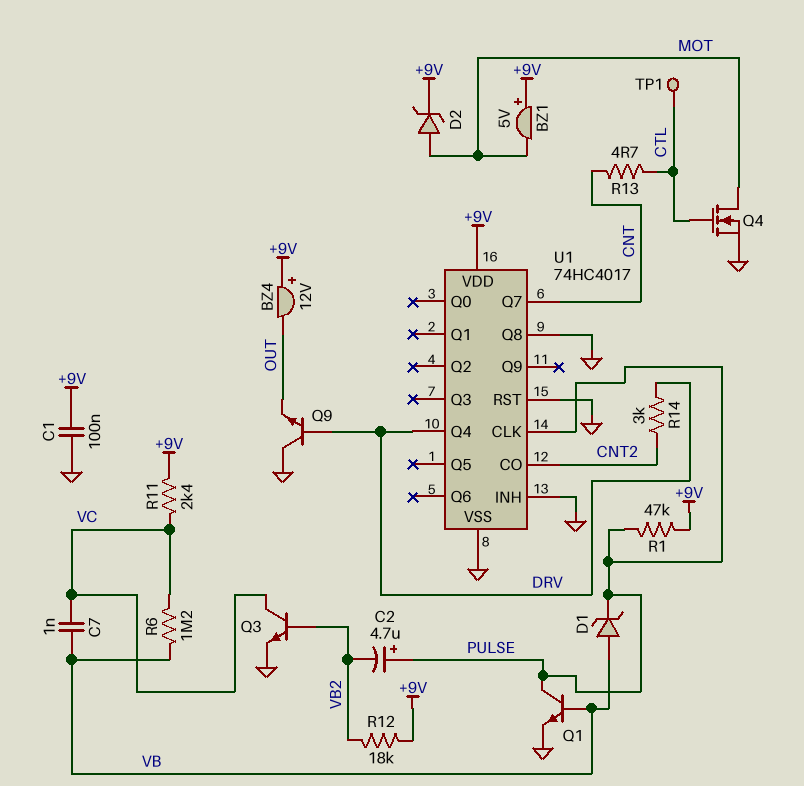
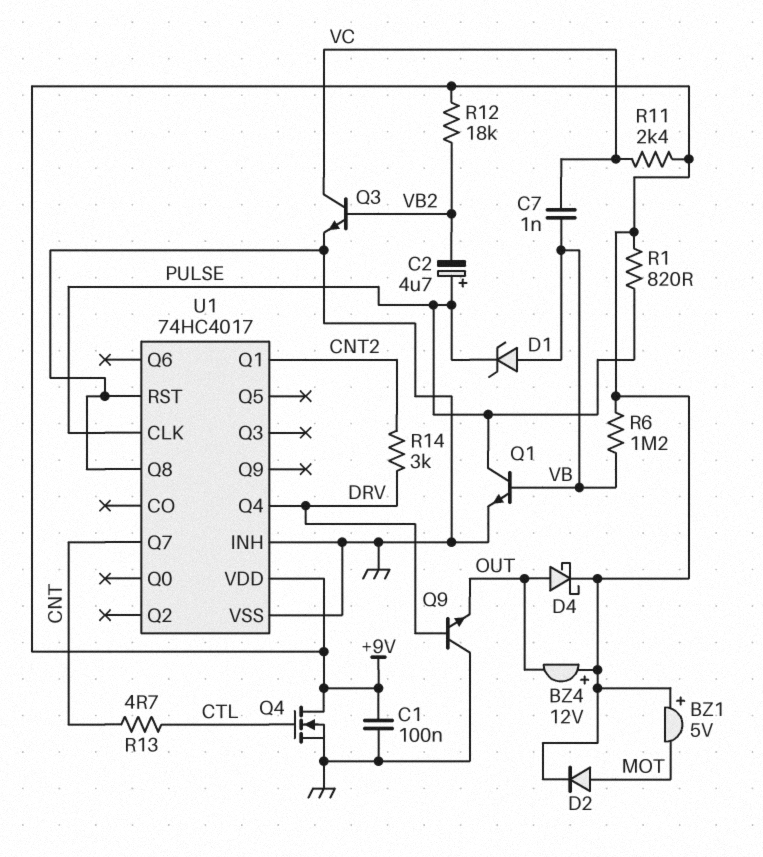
D2: zener (A MOT, K +9V) -> diode (A MOT, K +9V)
D4: none -> schottky (A OUT, K +9V)
Q4: NMOS (G CTL, D MOT, S GND) -> NMOS (G CTL, D +9V, S GND)
R1: 47k (+9V, PULSE) -> 820 (+9V, PULSE)
R6: 1.2M (VB, VC) -> 1.2M (+9V, VB)
TP1: test point (CTL) -> none
U1 pin CO: CNT2 -> none
U1 pin Q1: none -> CNT2

